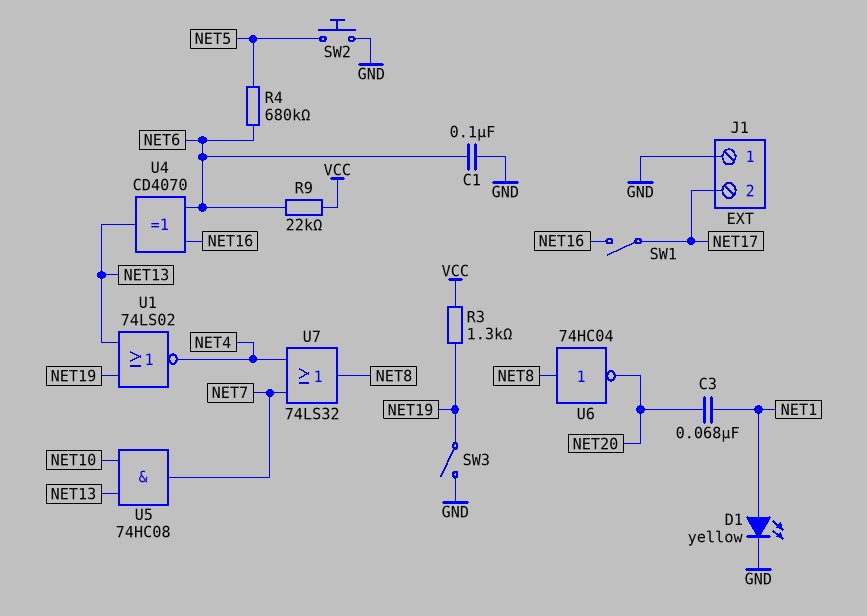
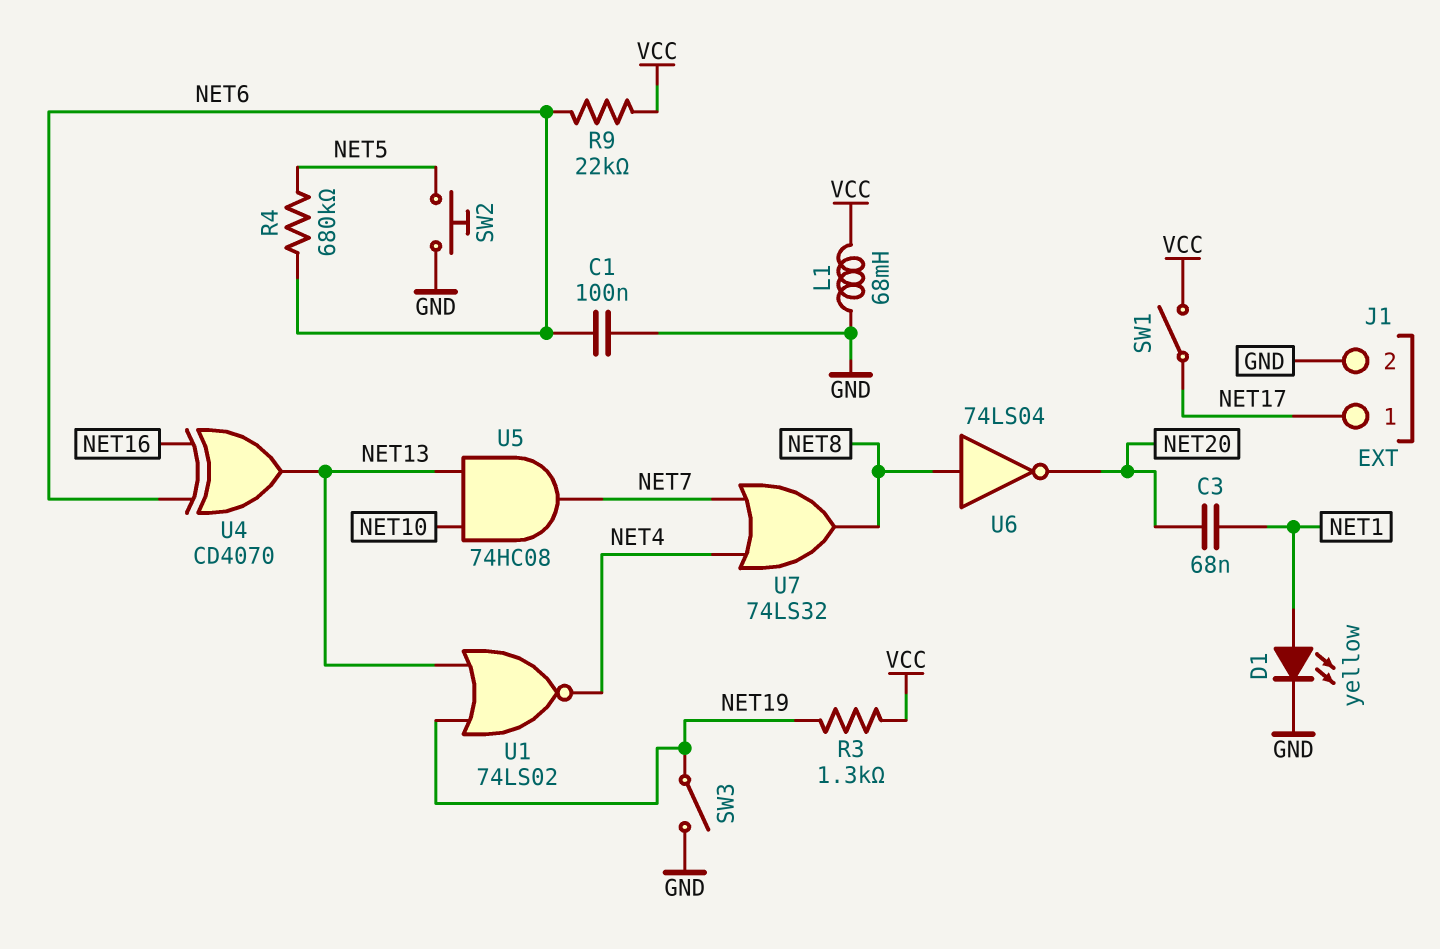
J1 pin 1: GND -> NET17
J1 pin 2: NET17 -> GND
L1: none -> 68mH (GND, VCC)
SW1: switch (NET16, NET17) -> switch (NET17, VCC)
U6: NOT 74HC04 (in NET8, out NET20) -> NOT 74LS04 (in NET8, out NET20)

